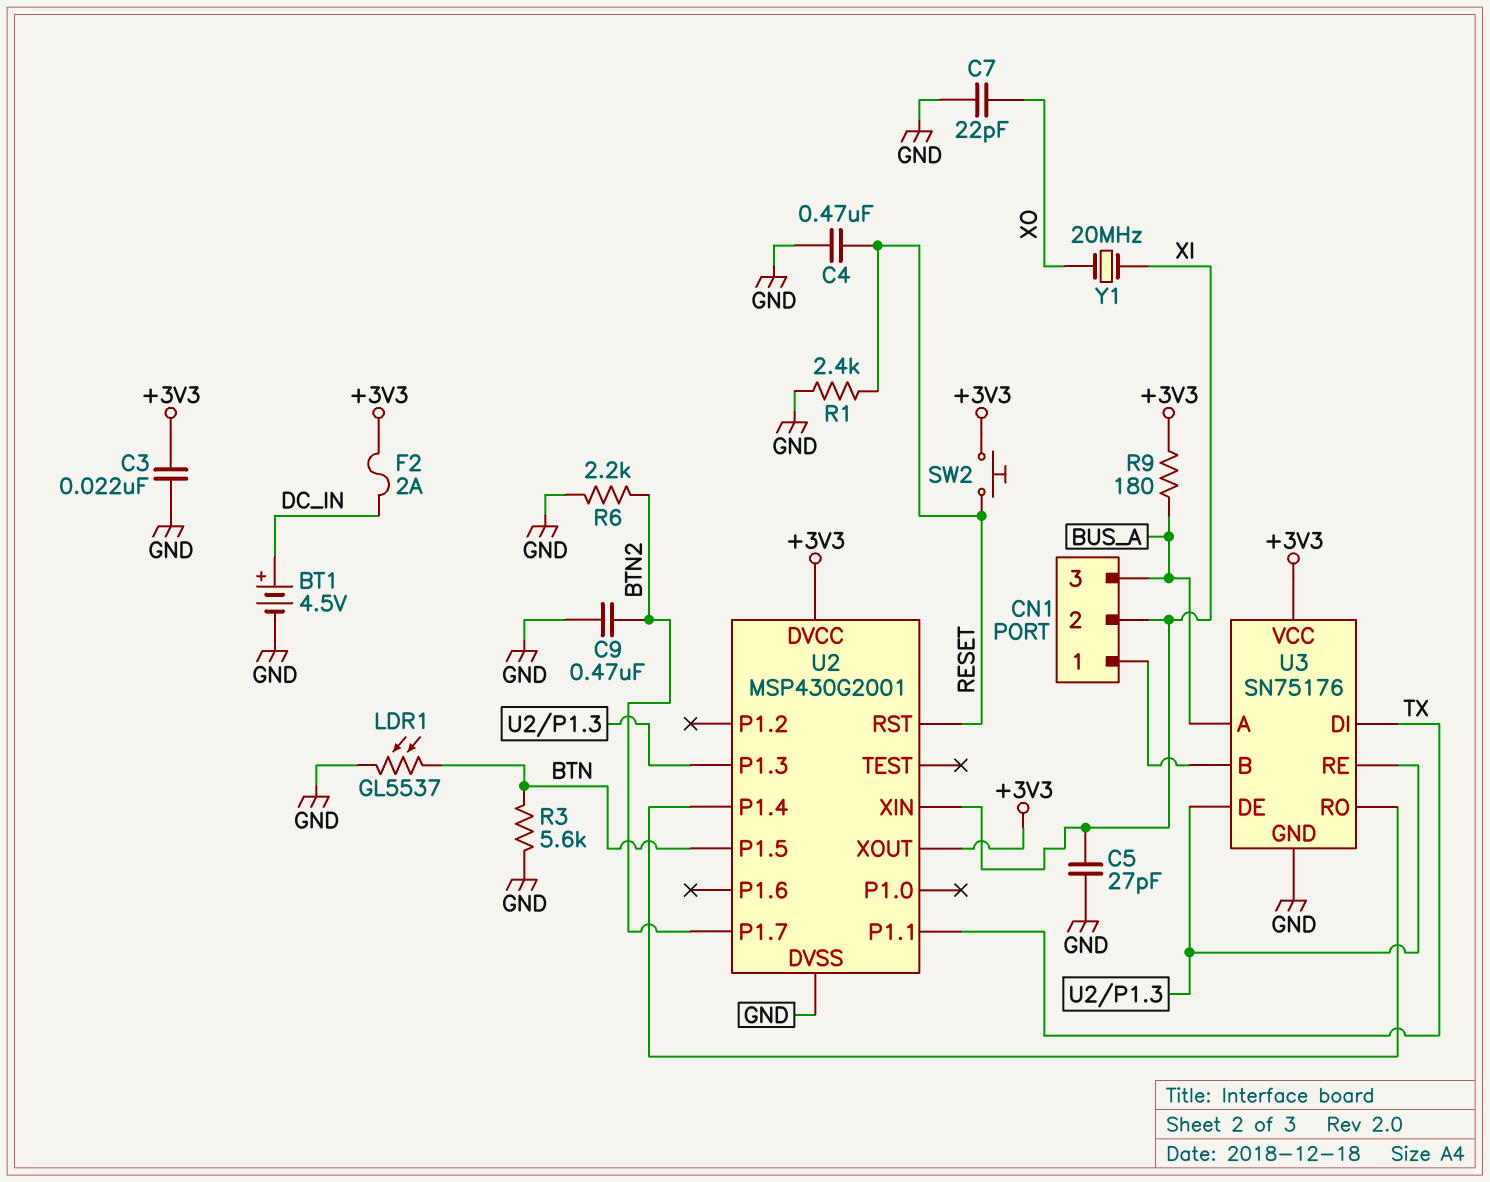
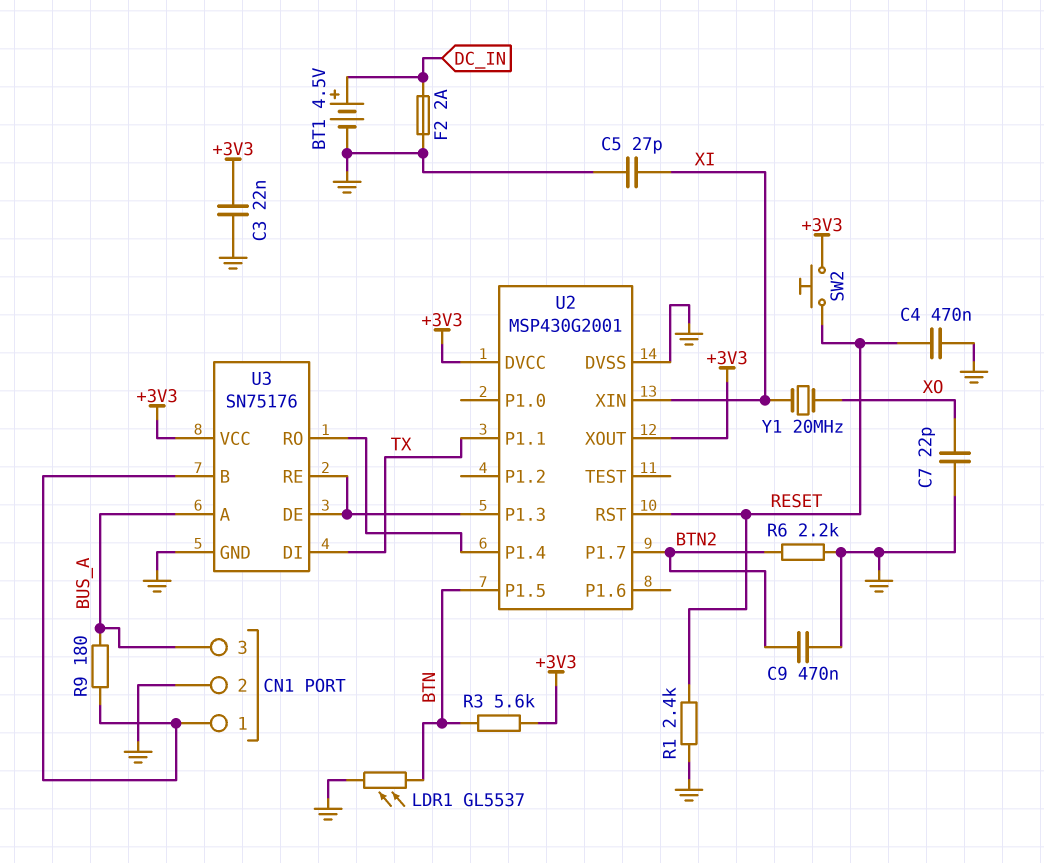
CN1 pin 2: XI -> GND
F2: 2A (+3V3, DC_IN) -> 2A (DC_IN, GND)
R3: 5.6k (BTN, GND) -> 5.6k (+3V3, BTN)
R9: 180 (+3V3, BUS_A) -> 180 (BUS_A, CN1/1)

